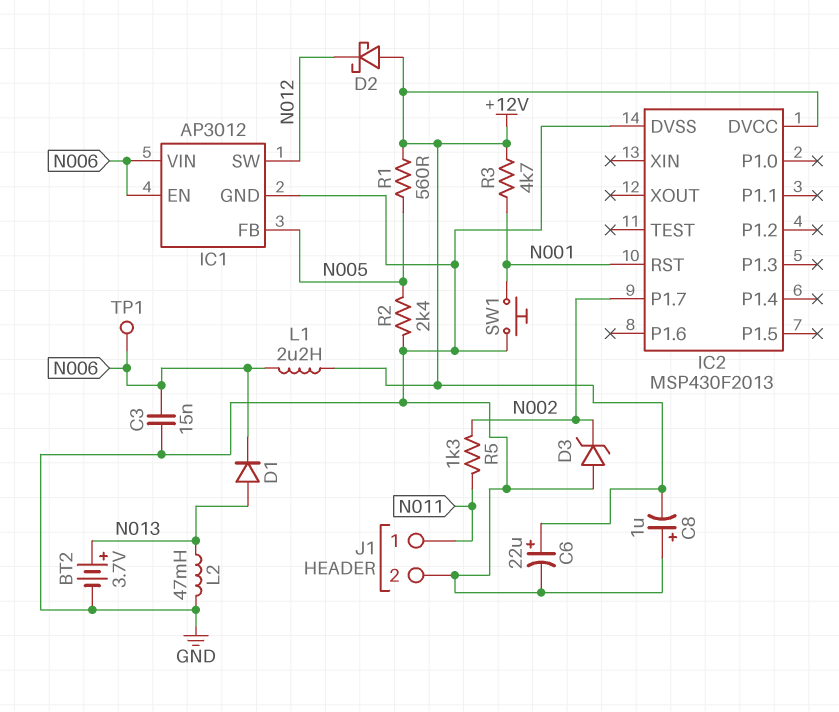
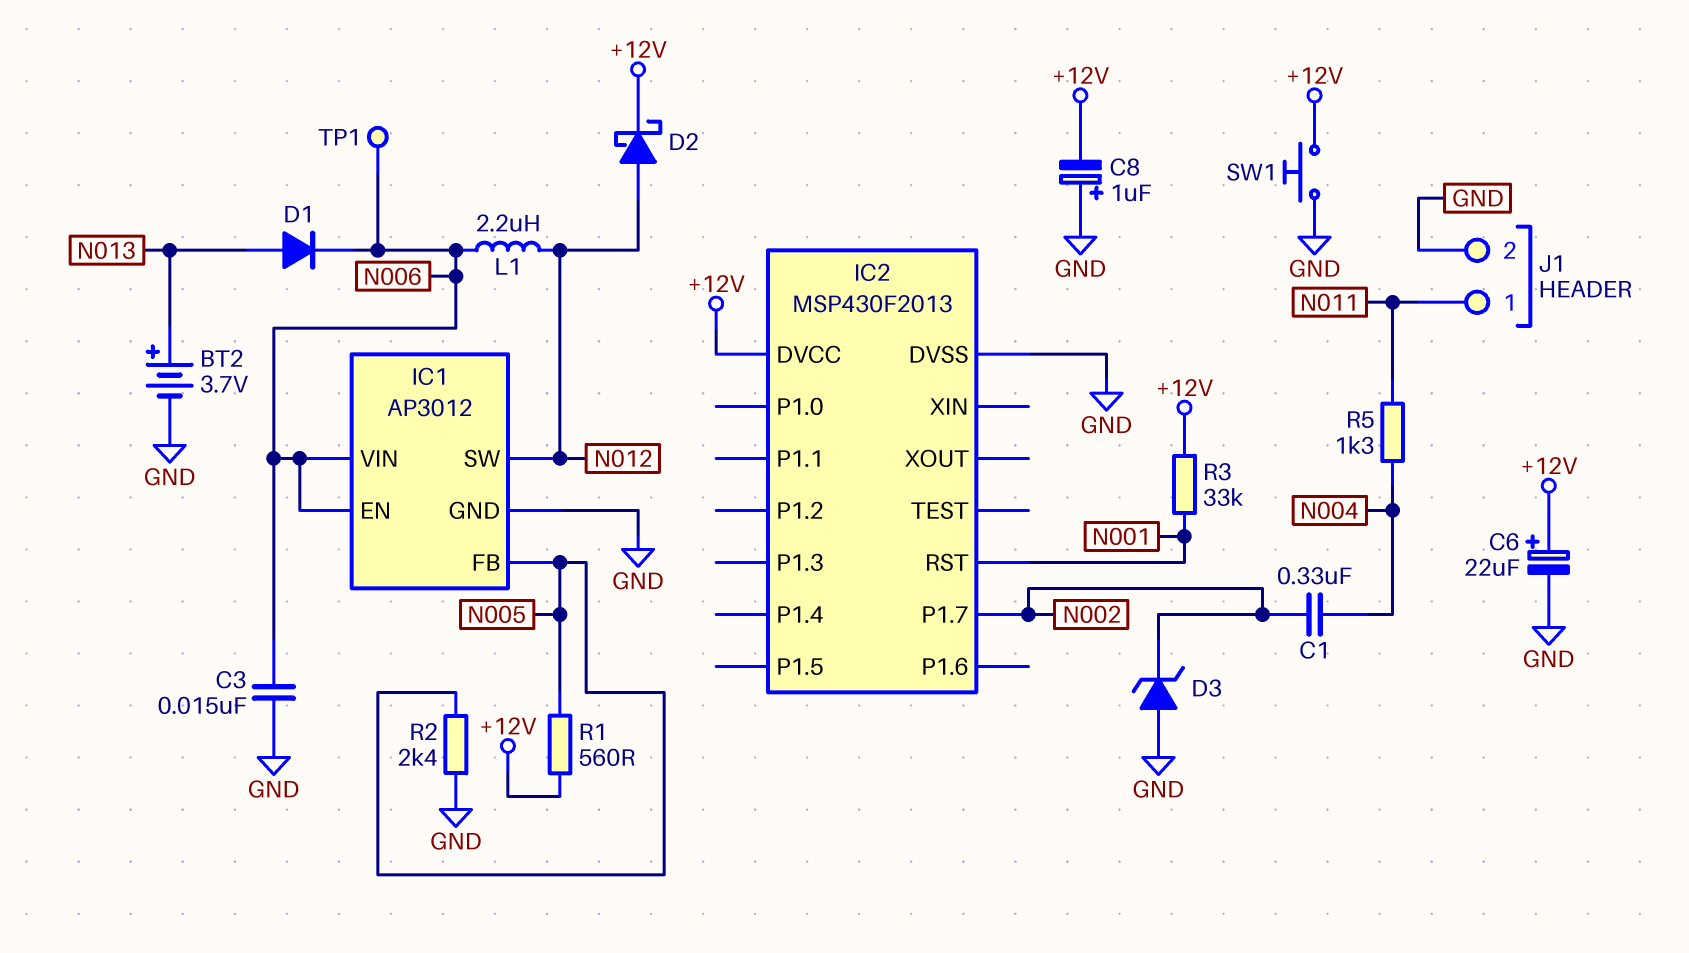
C1: none -> 330nF (N002, N004)
D2: schottky (A +12V, K N012) -> schottky (A N012, K +12V)
L1: 2.2uH (+12V, N006) -> 2.2uH (N006, N012)
L2: 47mH (GND, N013) -> none
R3: 4.7k (+12V, N001) -> 33k (+12V, N001)
R5: 1.3k (N002, N011) -> 1.3k (N004, N011)
SW1: button (GND, N001) -> button (+12V, GND)

